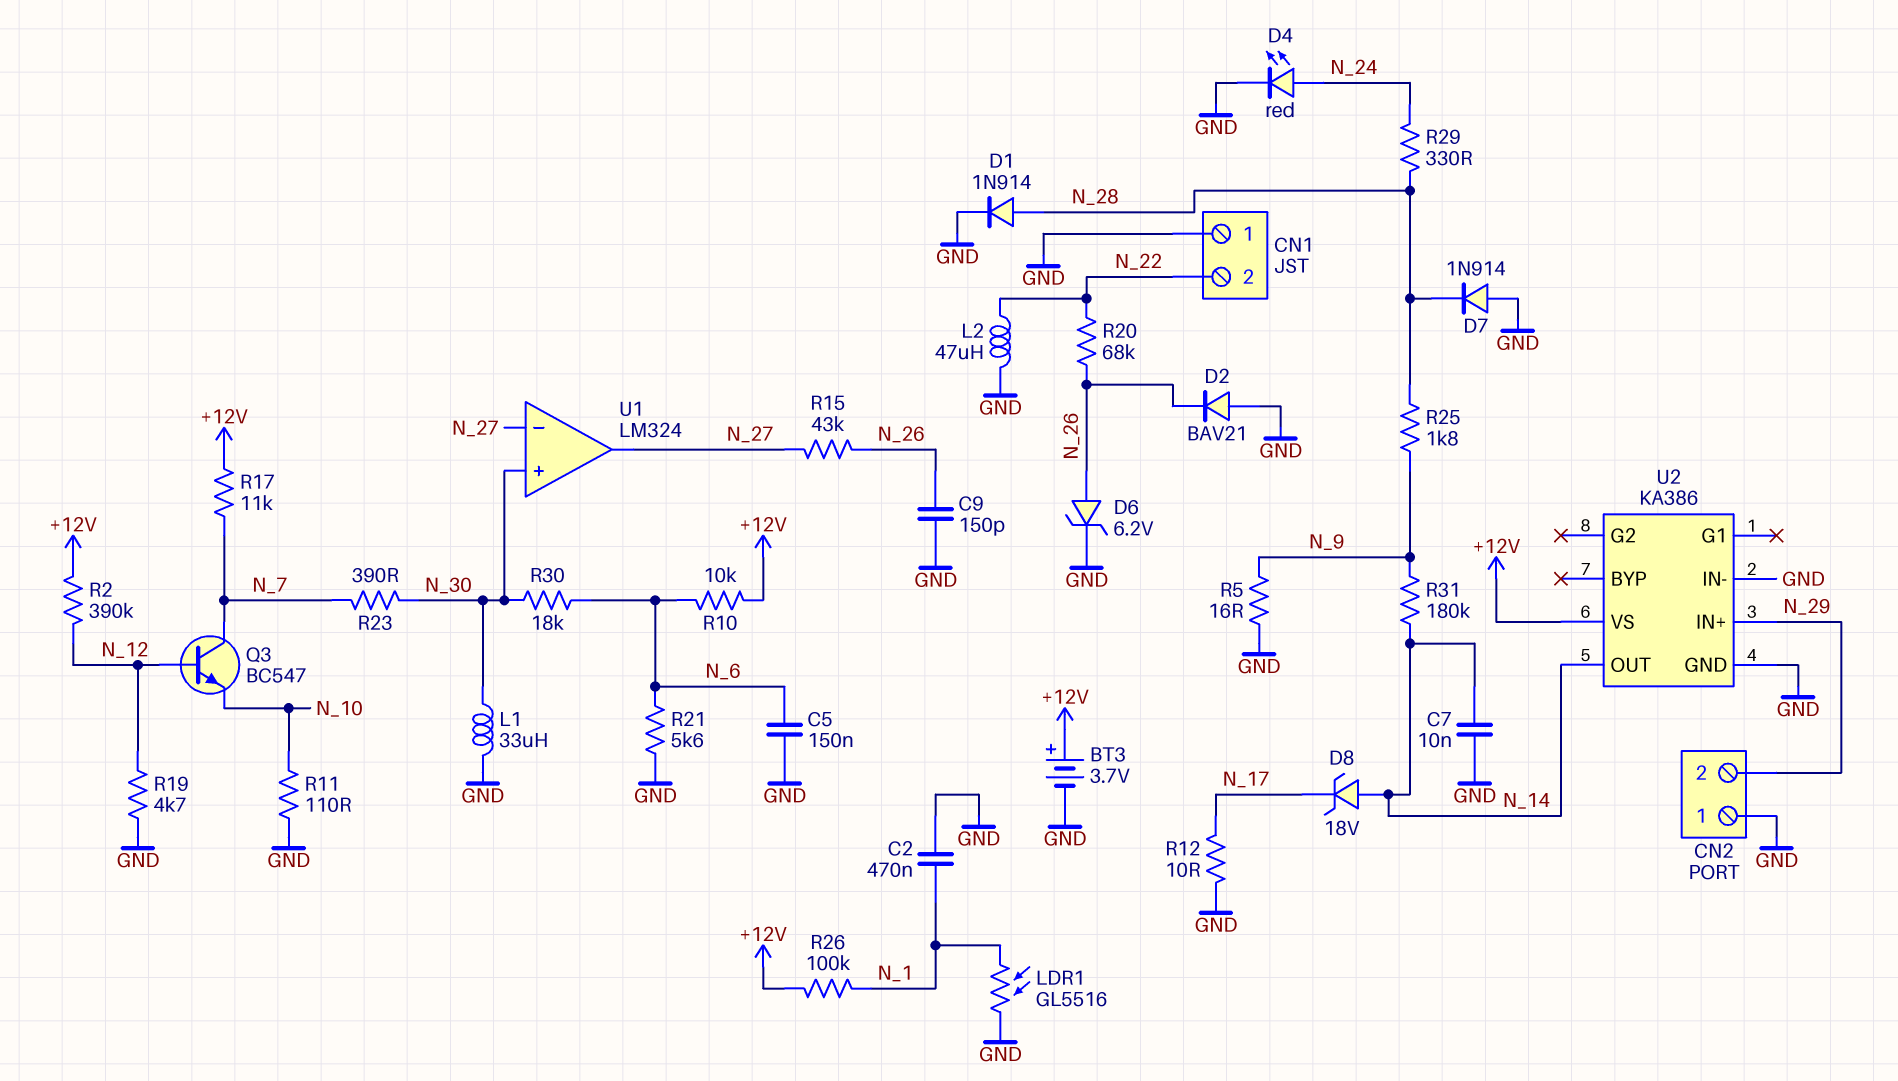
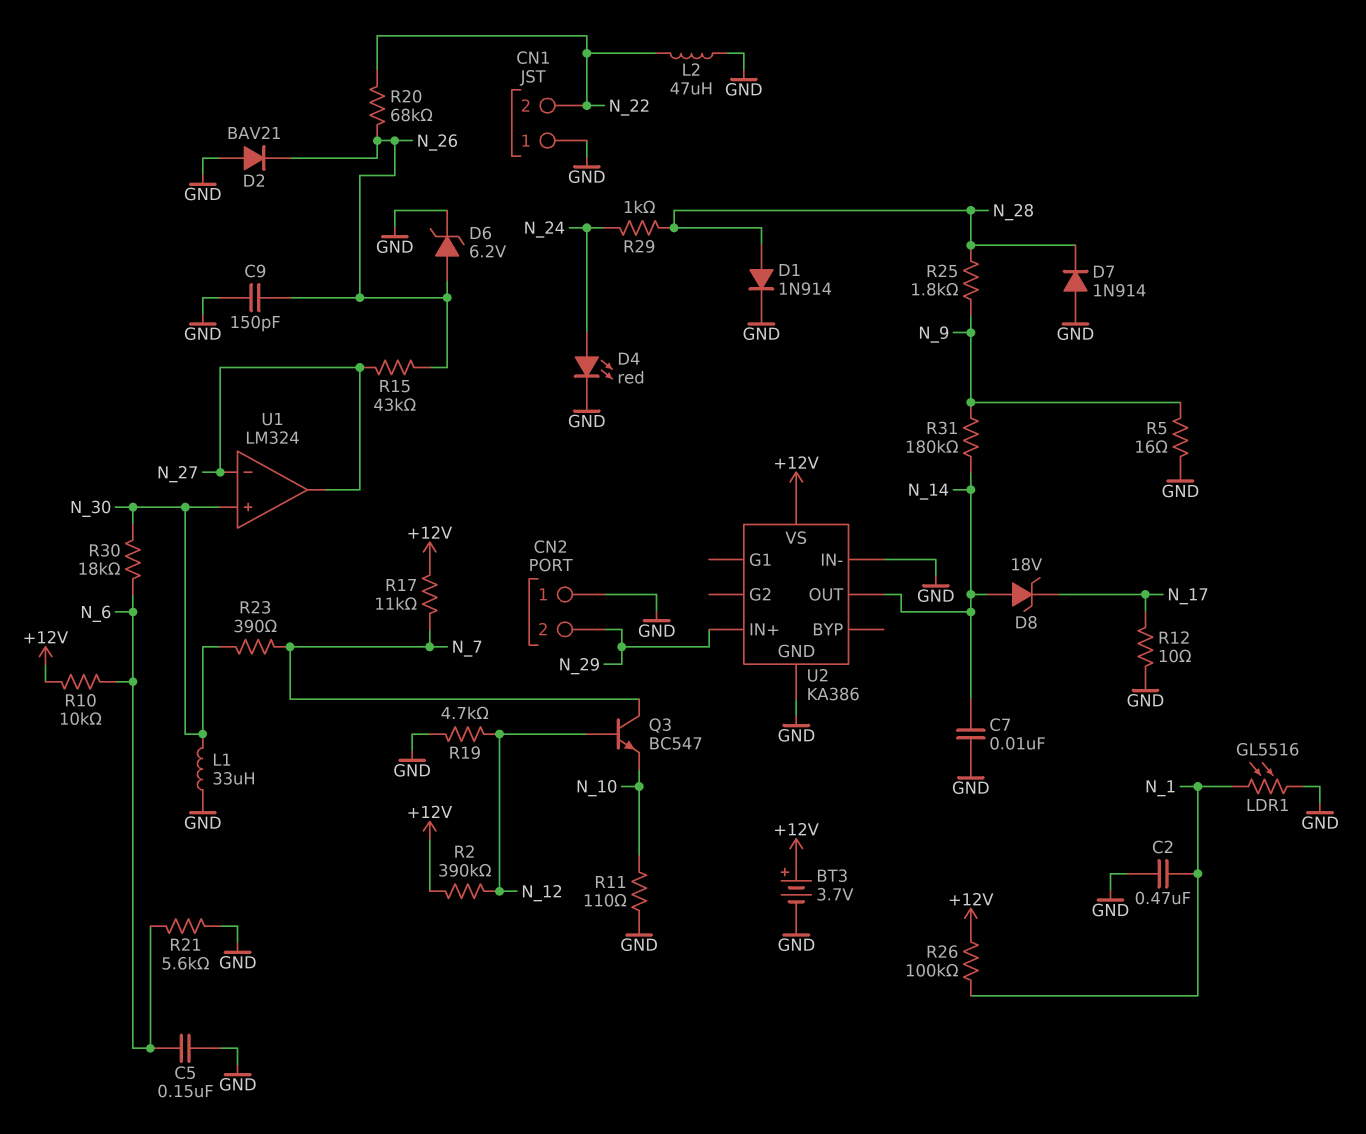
R29: 330 (N_24, N_28) -> 1k (N_24, N_28)

